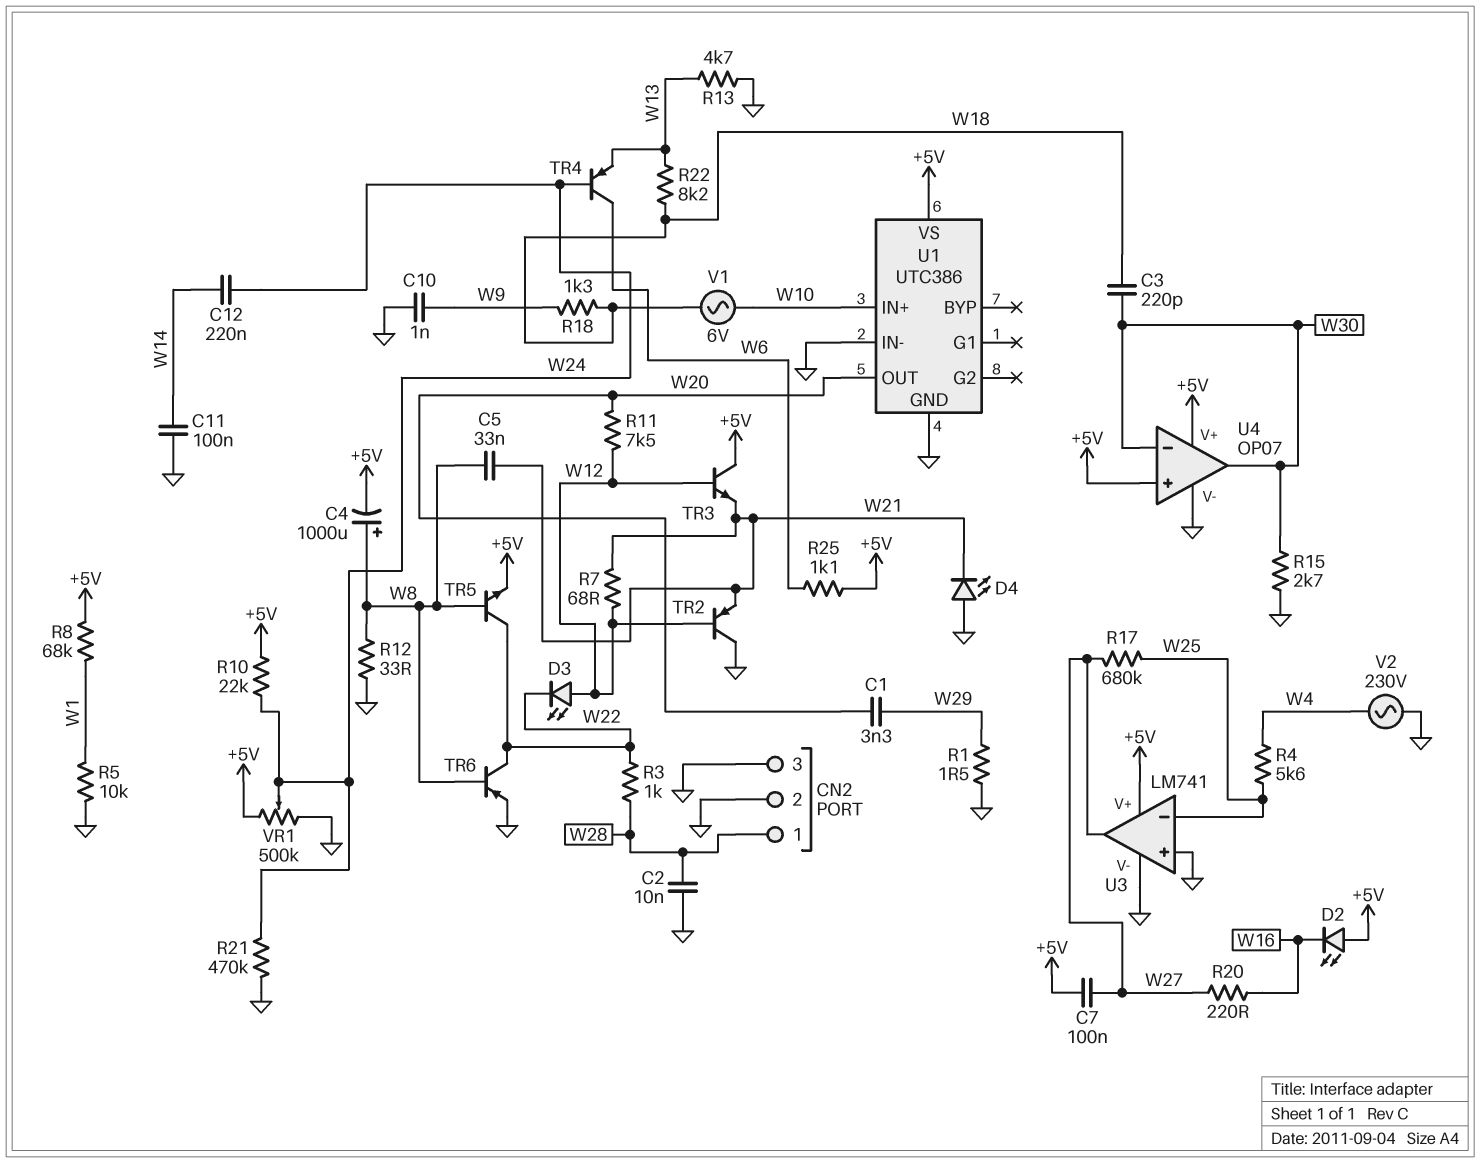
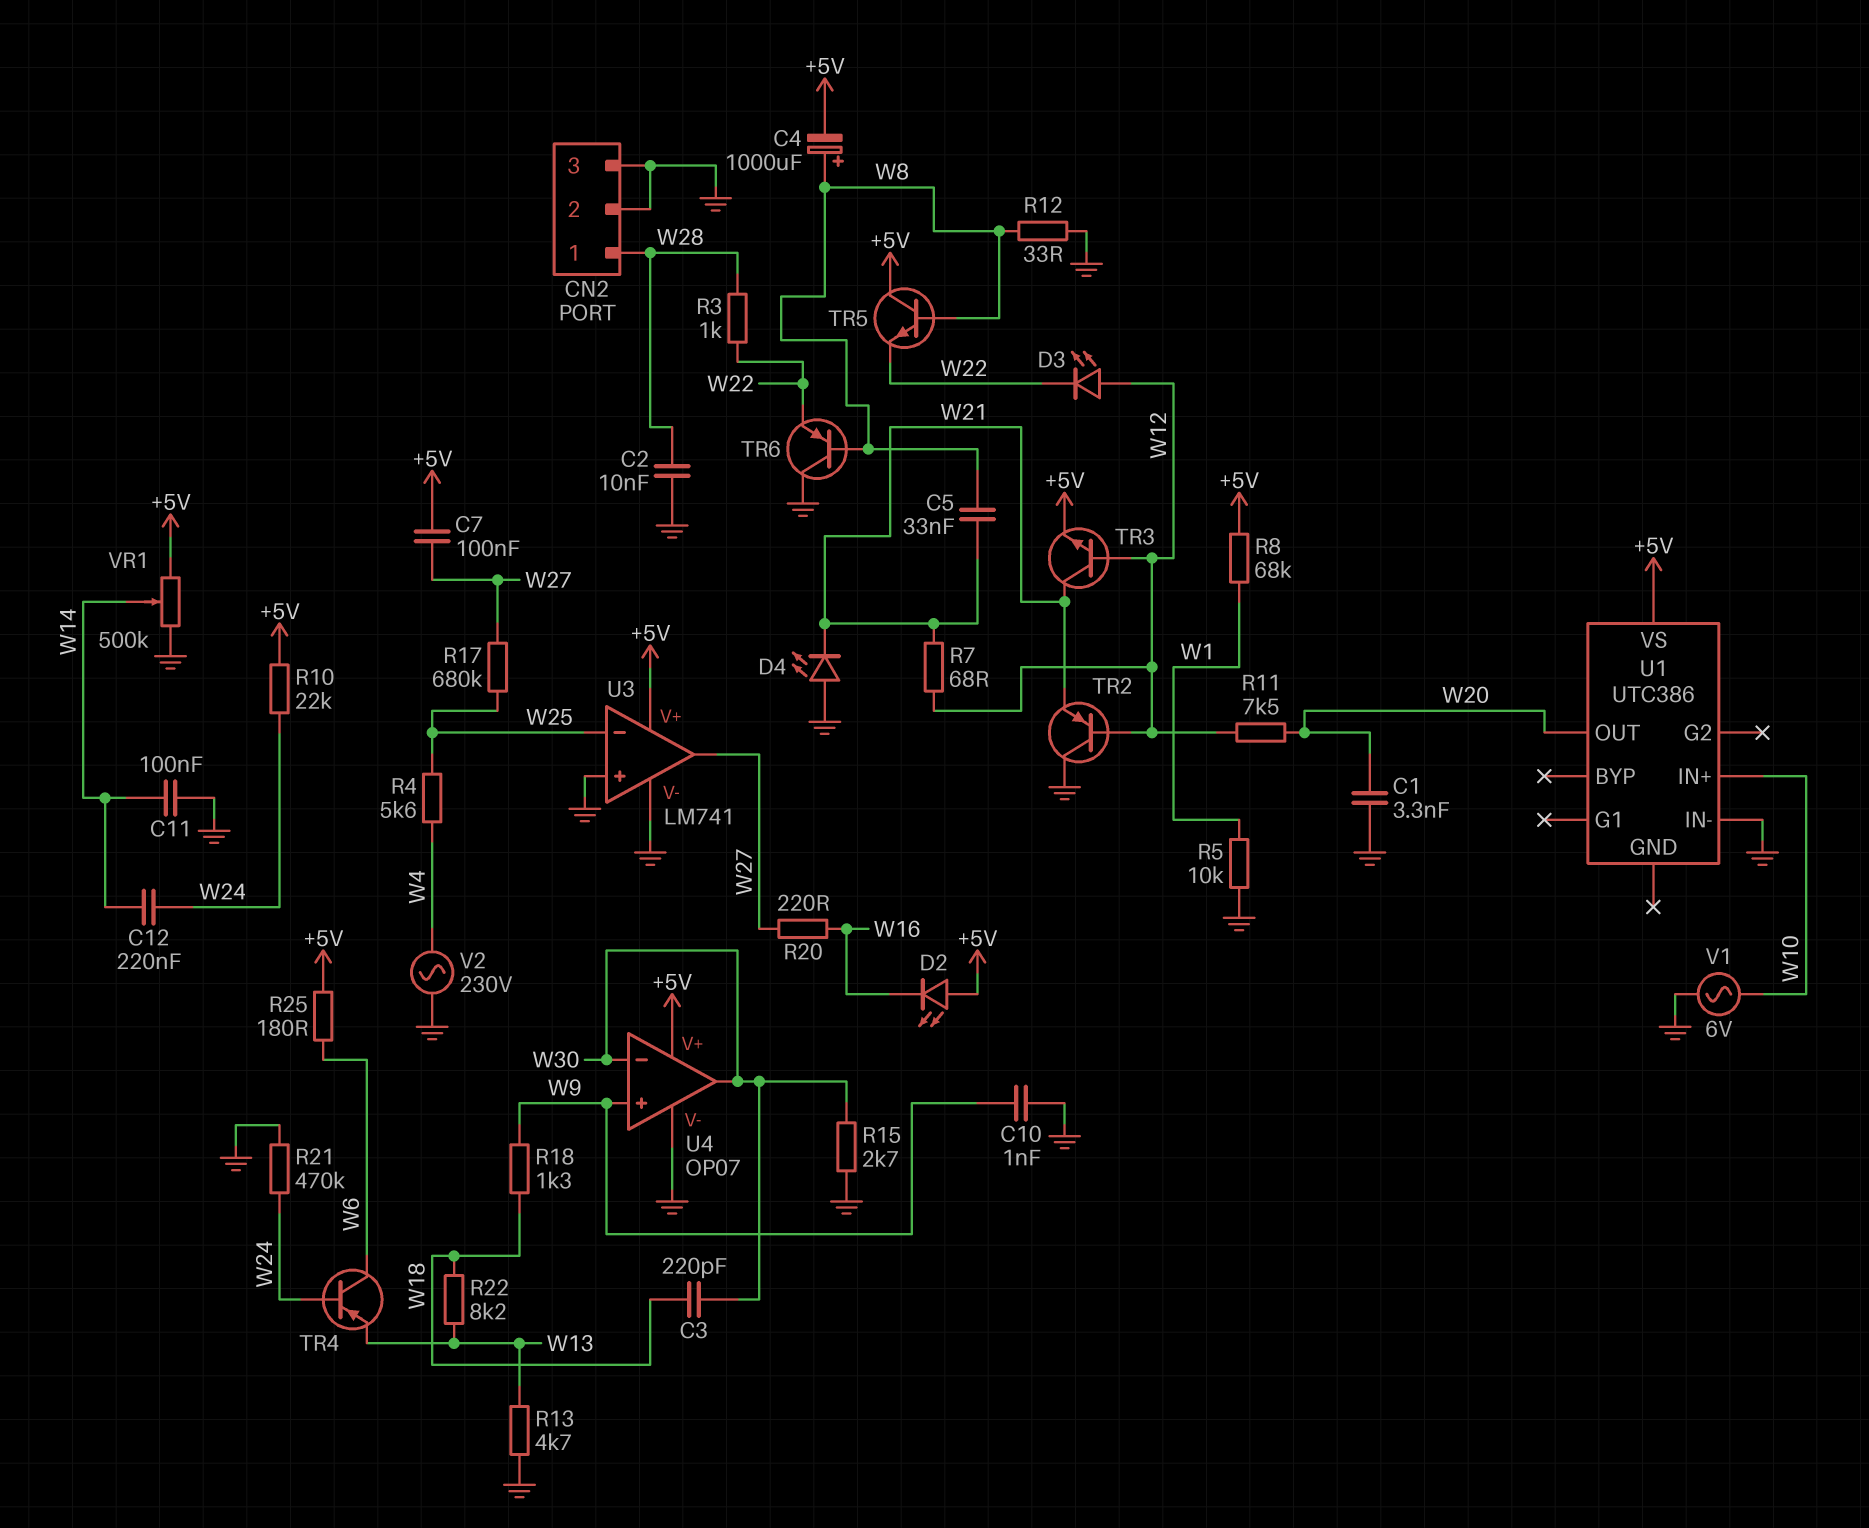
C1: 3.3nF (W20, W29) -> 3.3nF (GND, W20)
R1: 1.5 (GND, W29) -> none
R25: 1.1k (+5V, W6) -> 180 (+5V, W6)
TR3: NPN (B W12, C +5V, E W21) -> NPN (B W12, C W21, E +5V)
TR5: NPN (B W8, C W22, E +5V) -> NPN (B W8, C +5V, E W22)
TR6: PNP (B W8, C W22, E GND) -> PNP (B W8, C GND, E W22)
U1 pin GND: GND -> none
U4 pin in+: +5V -> W9
V1: AC 6V (W10, W18) -> AC 6V (GND, W10)
VR1: 500k (+5V, GND, wiper W24) -> 500k (+5V, GND, wiper W14)

